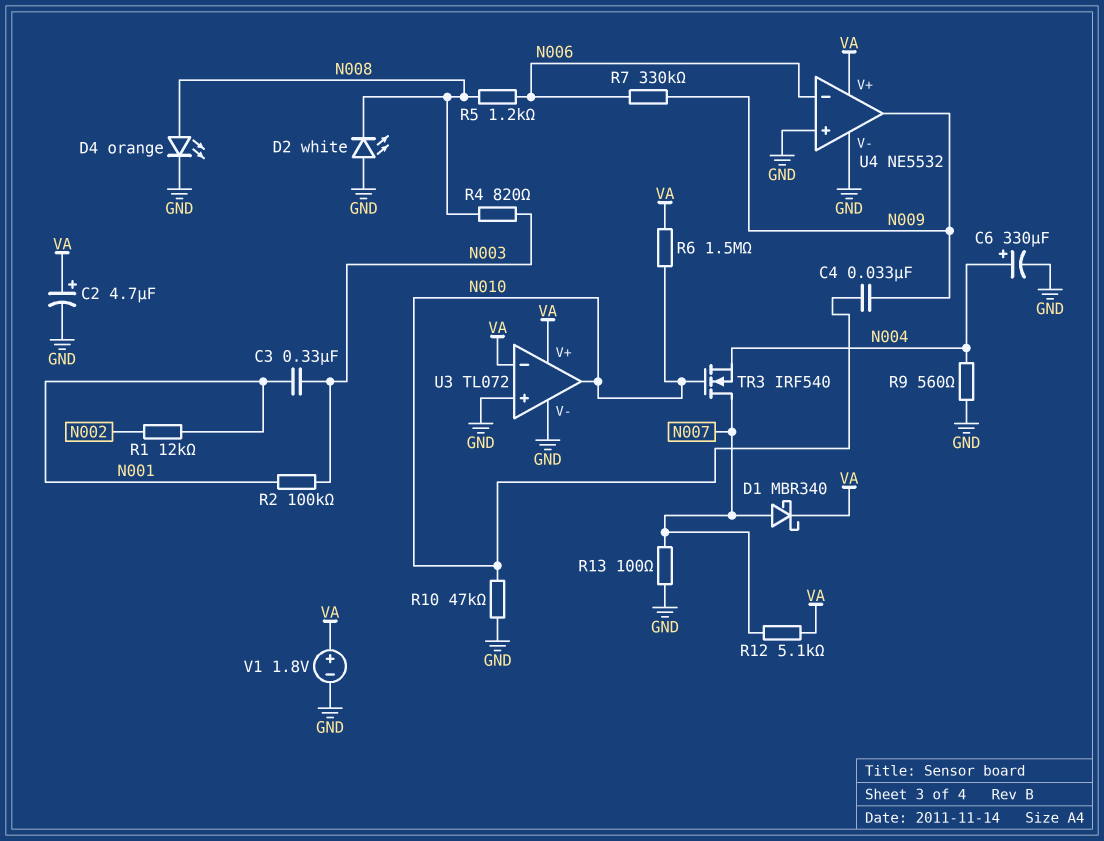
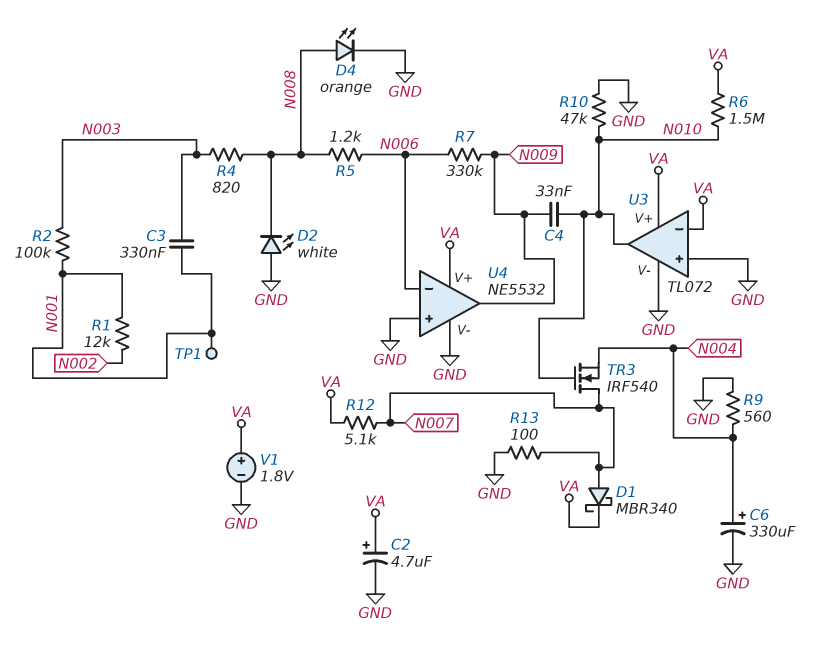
TP1: none -> test point (N001)

